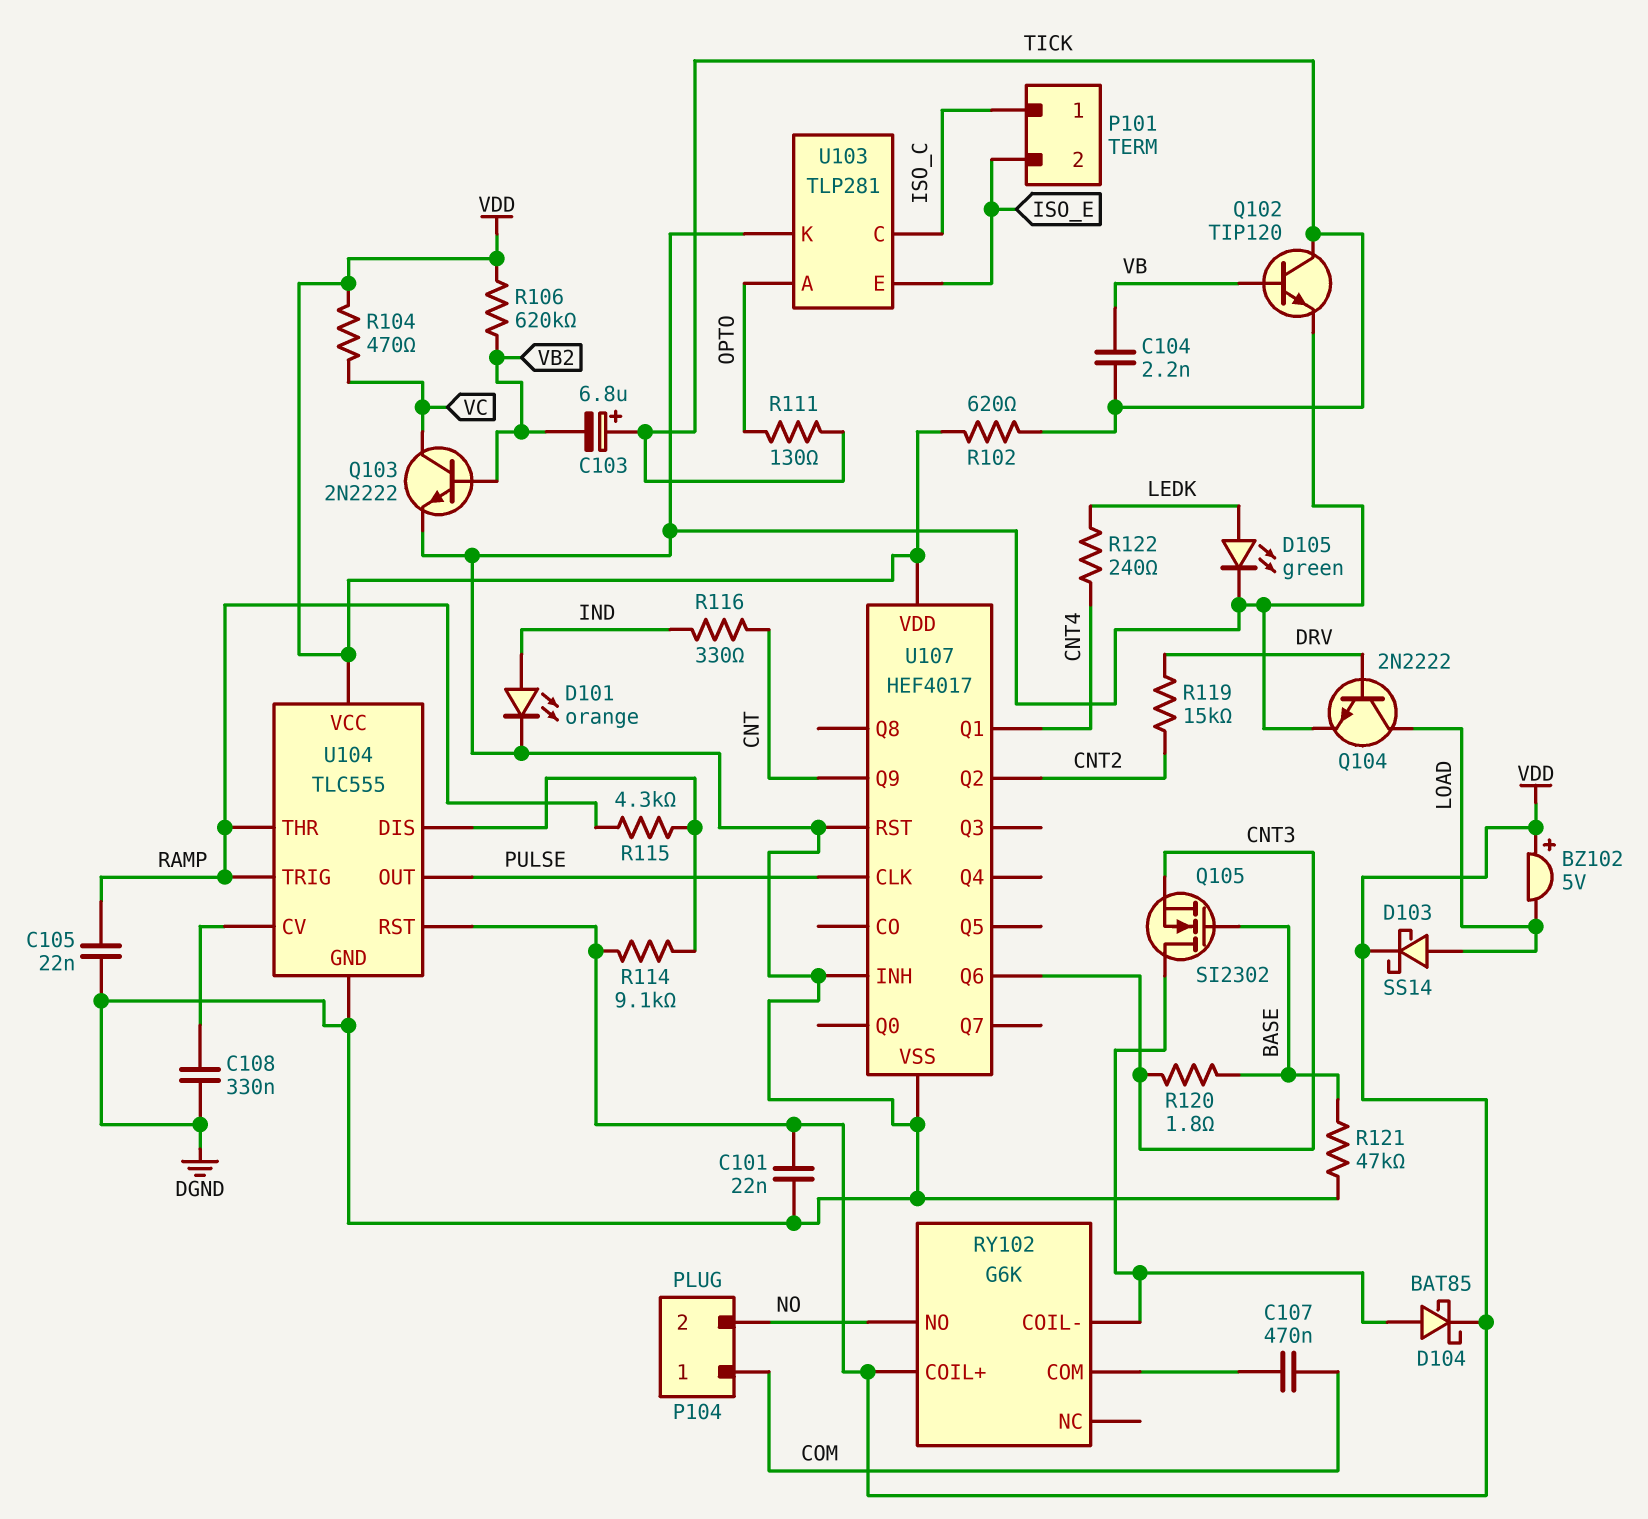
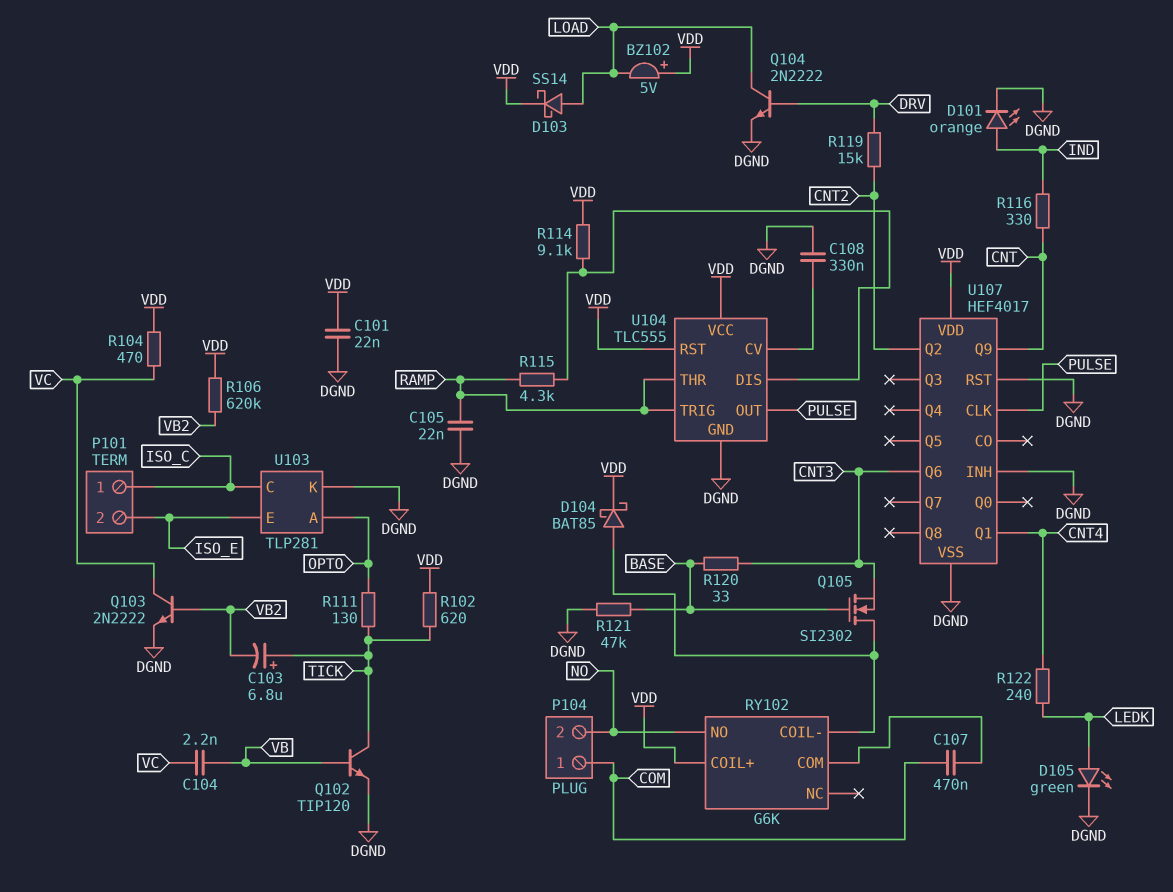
C104: 2.2nF (TICK, VB) -> 2.2nF (VB, VC)
R120: 1.8 (BASE, CNT3) -> 33 (BASE, CNT3)

